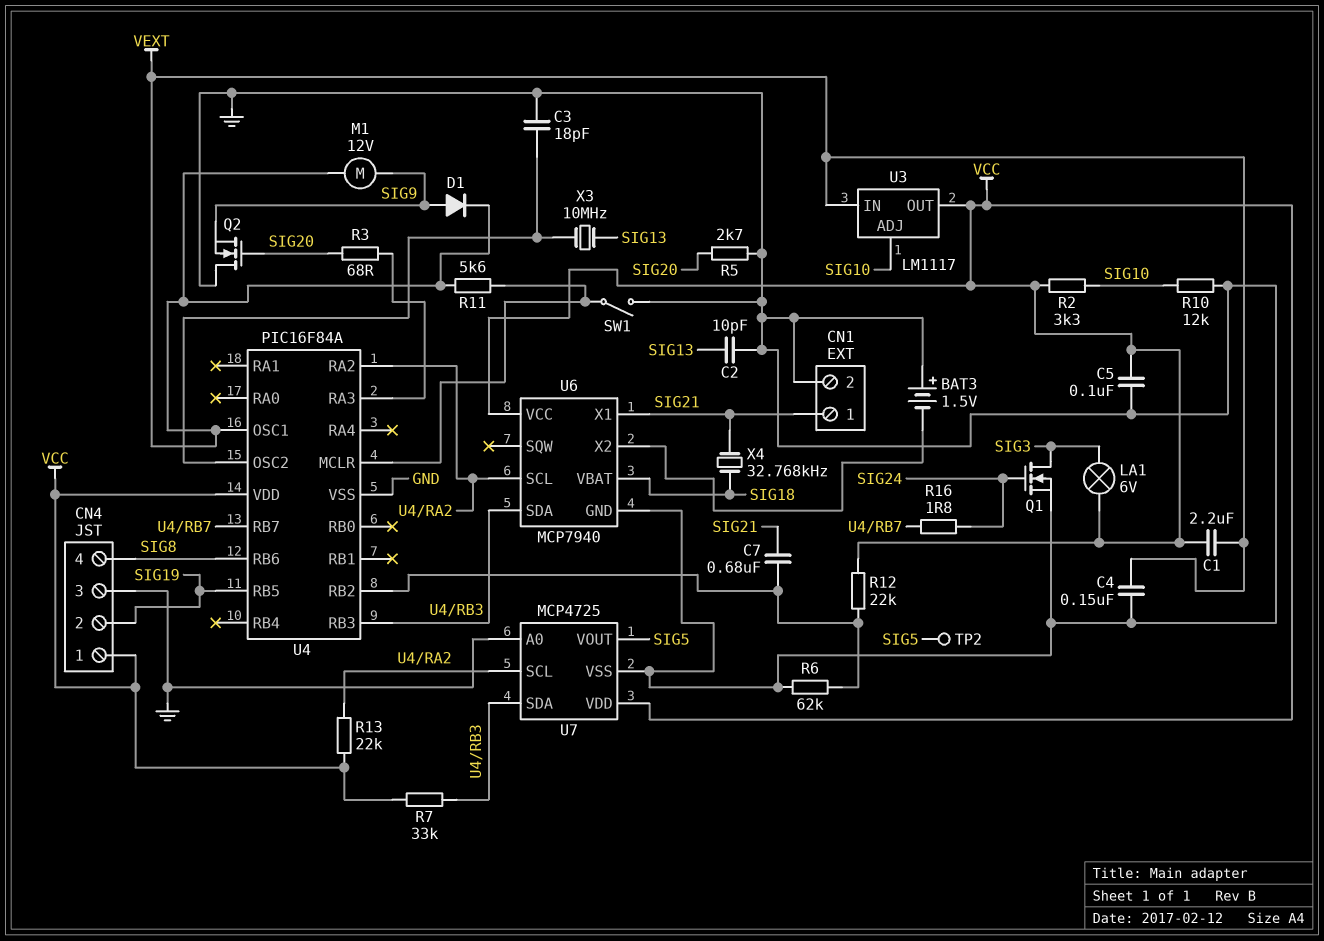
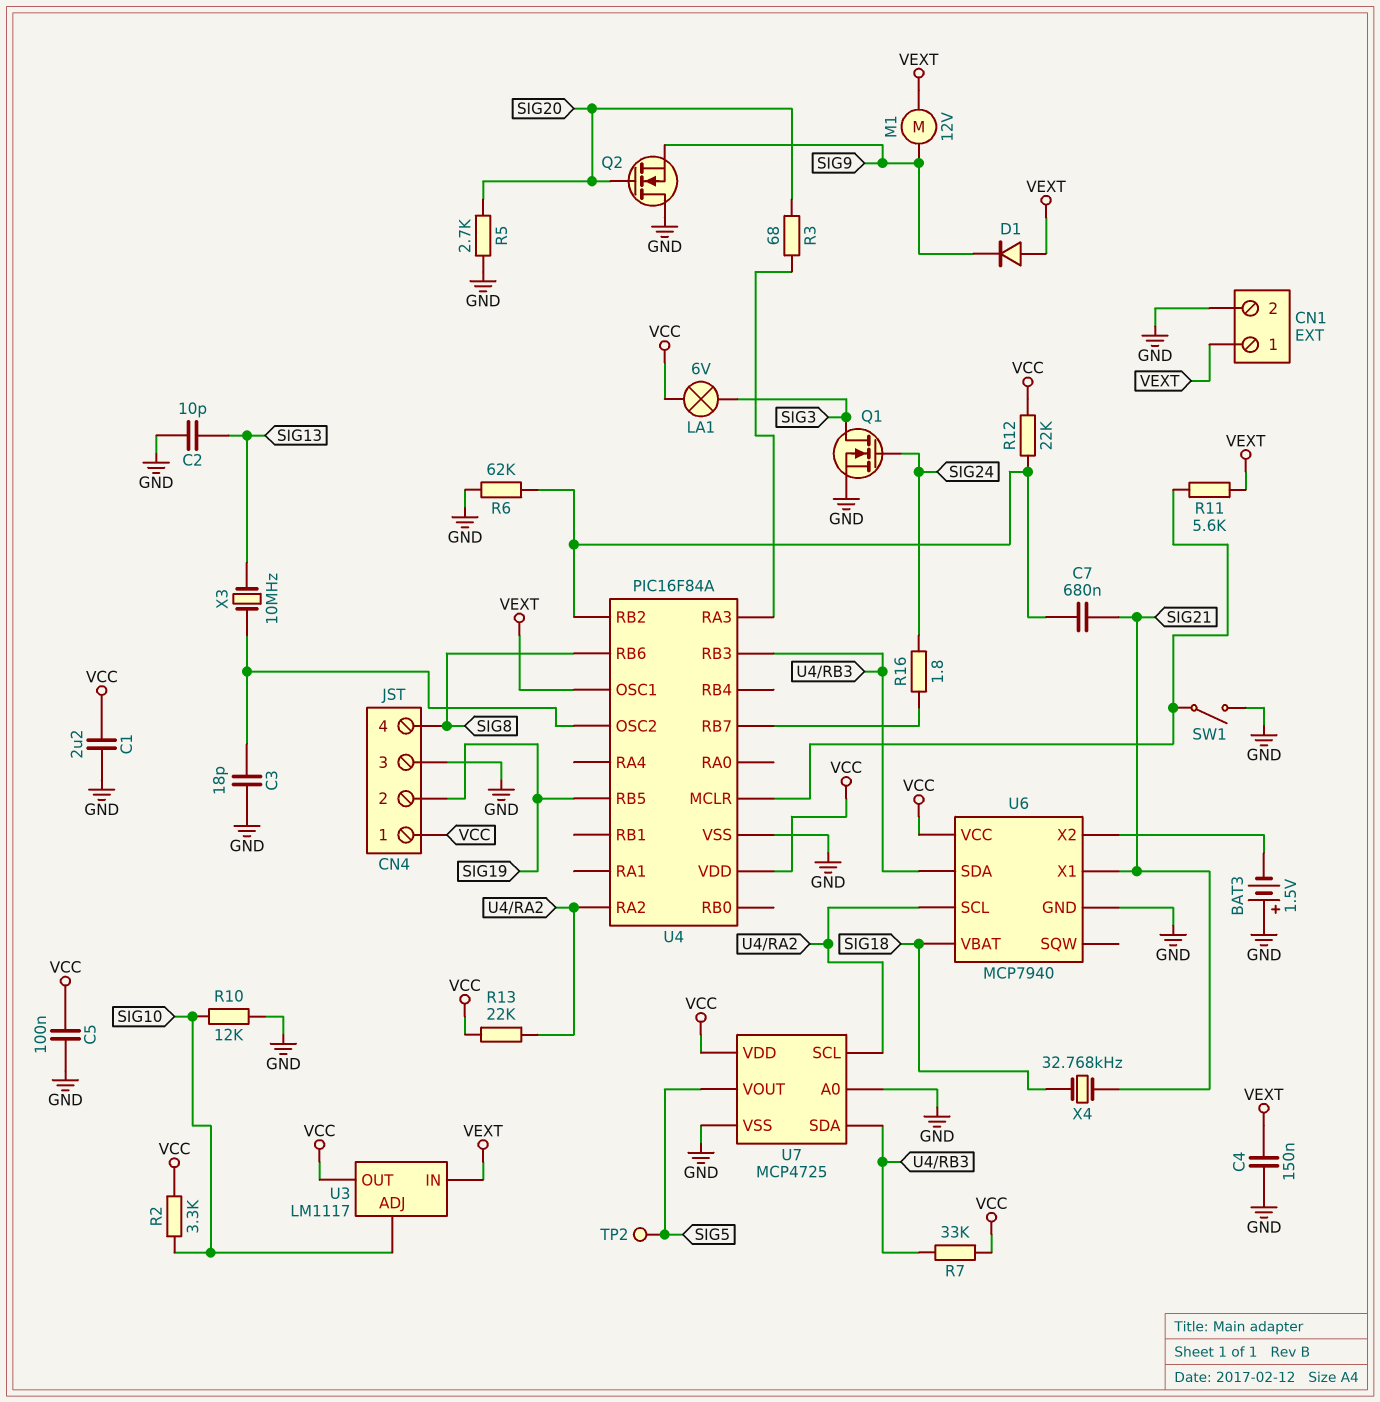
C1: 2.2uF (VCC, VEXT) -> 2.2uF (GND, VCC)
CN1 pin 1: SIG21 -> VEXT
D1: diode (A SIG9, K VEXT) -> diode (A VEXT, K SIG9)

